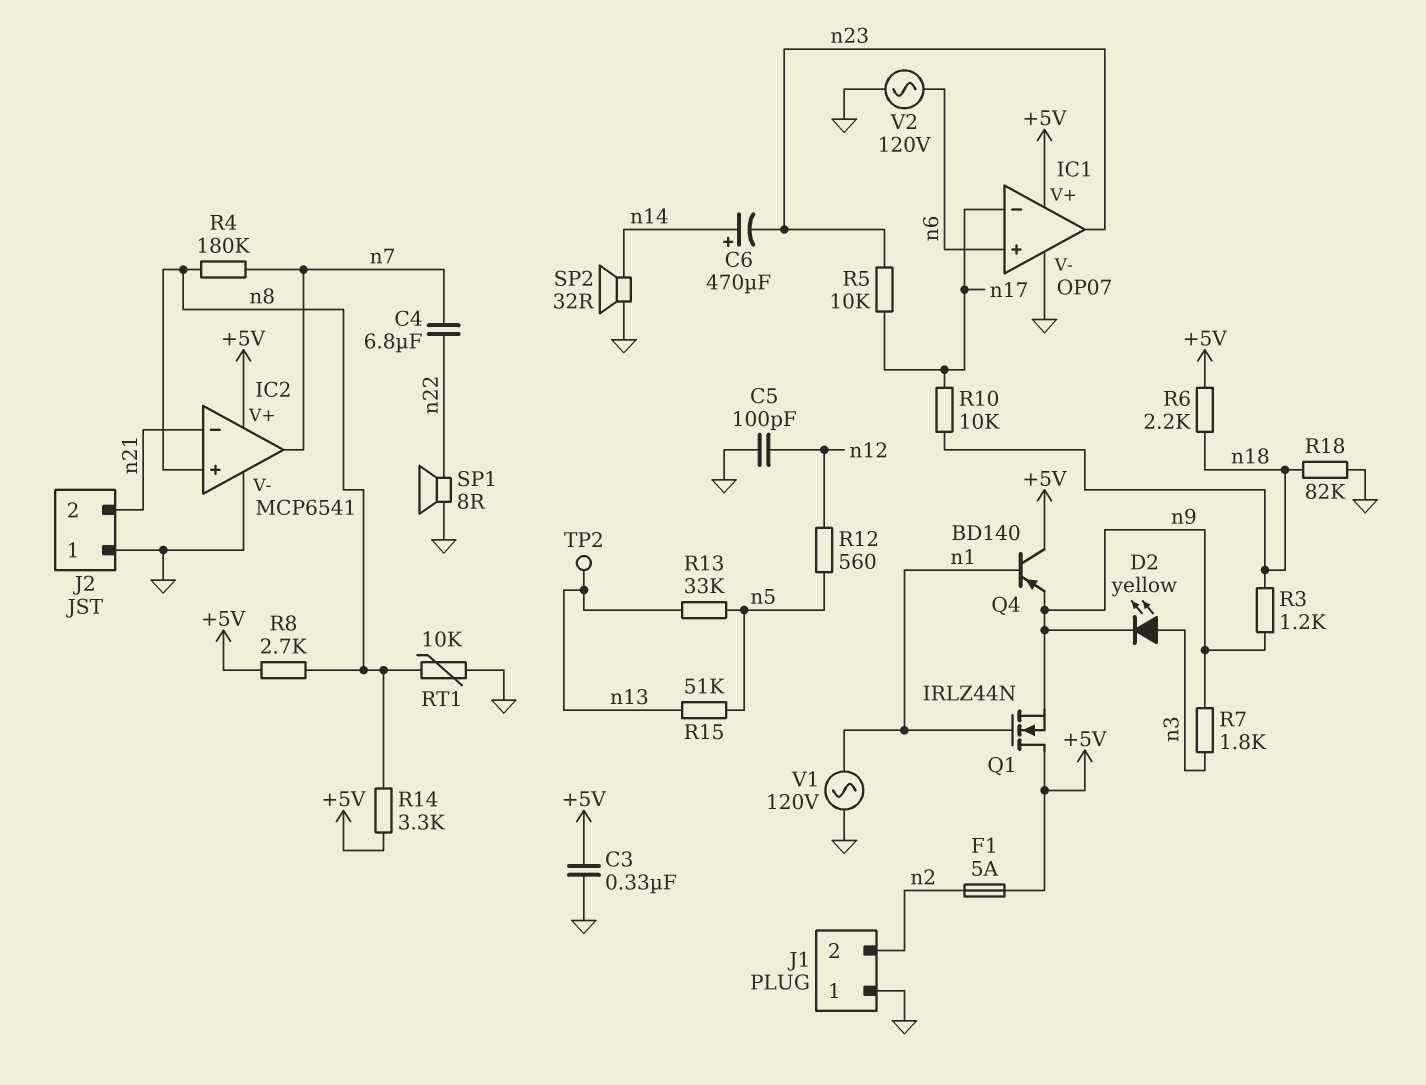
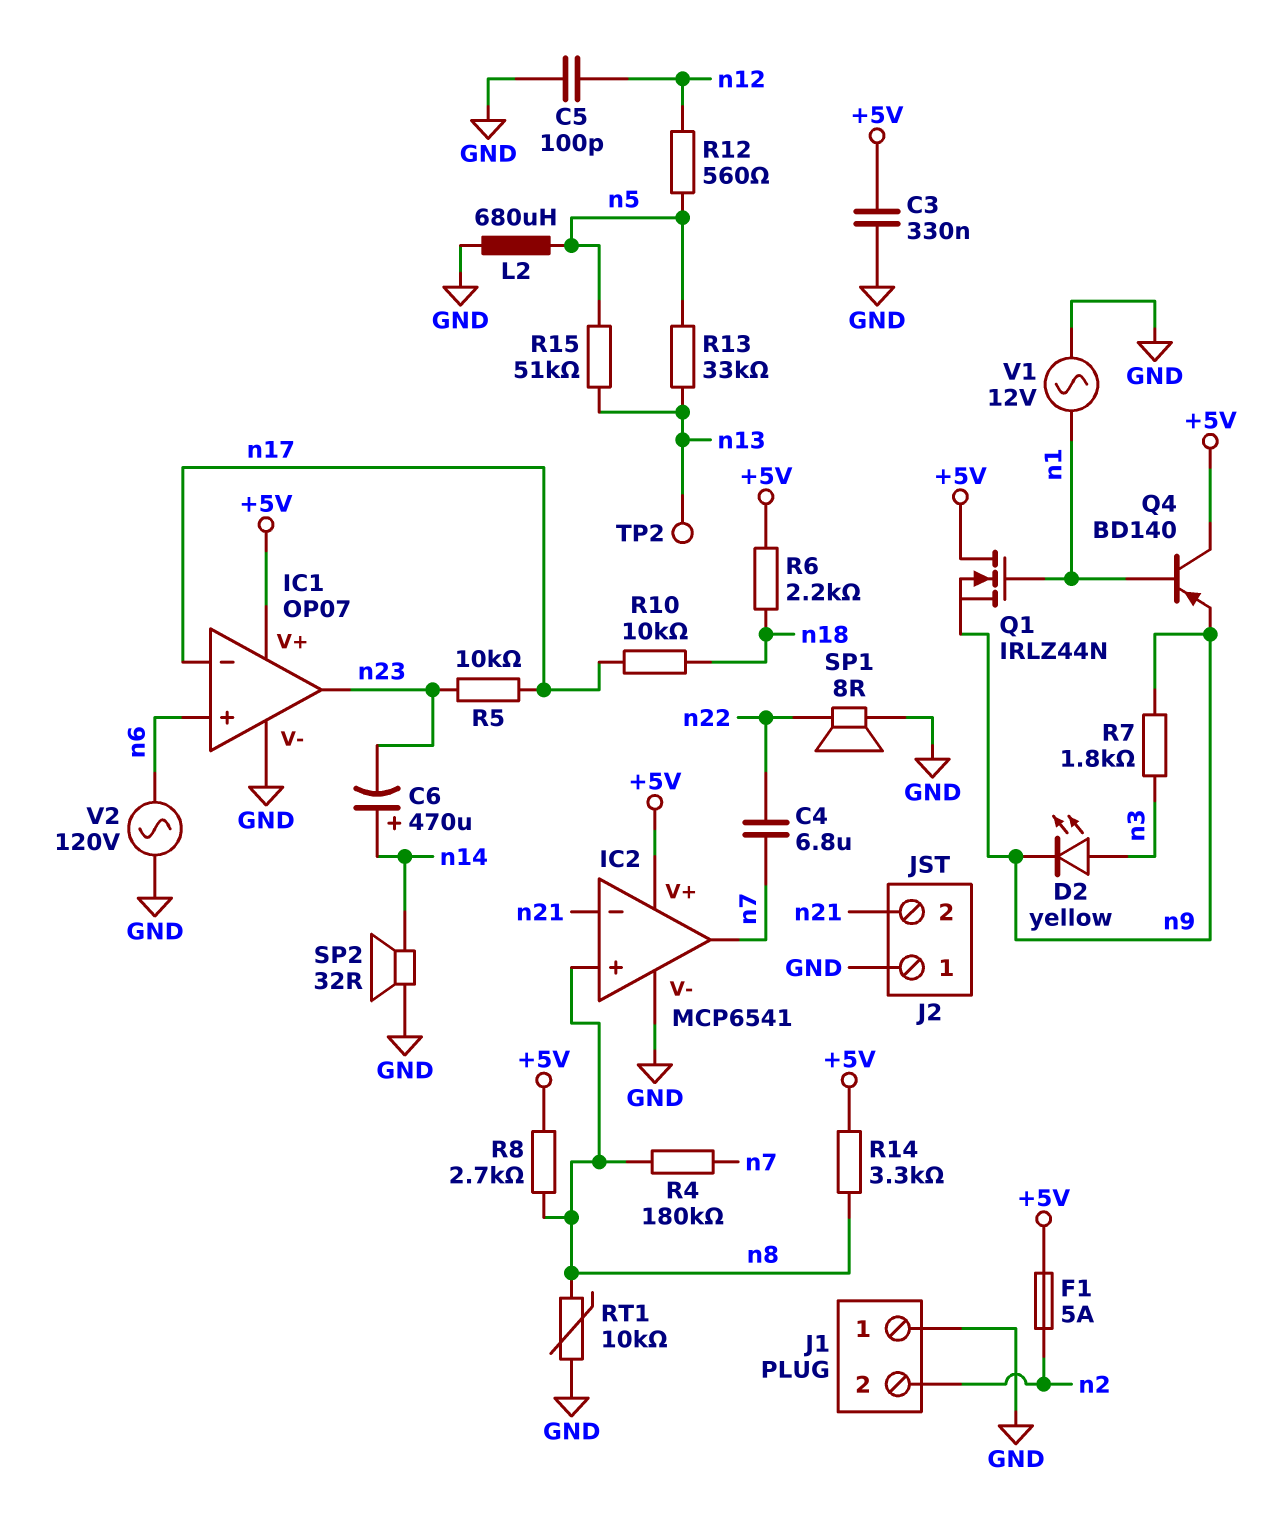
L2: none -> 680uH (GND, n5)
R3: 1.2k (n9, n18) -> none
R18: 82k (GND, n18) -> none
V1: AC 120V (GND, n1) -> AC 12V (GND, n1)

